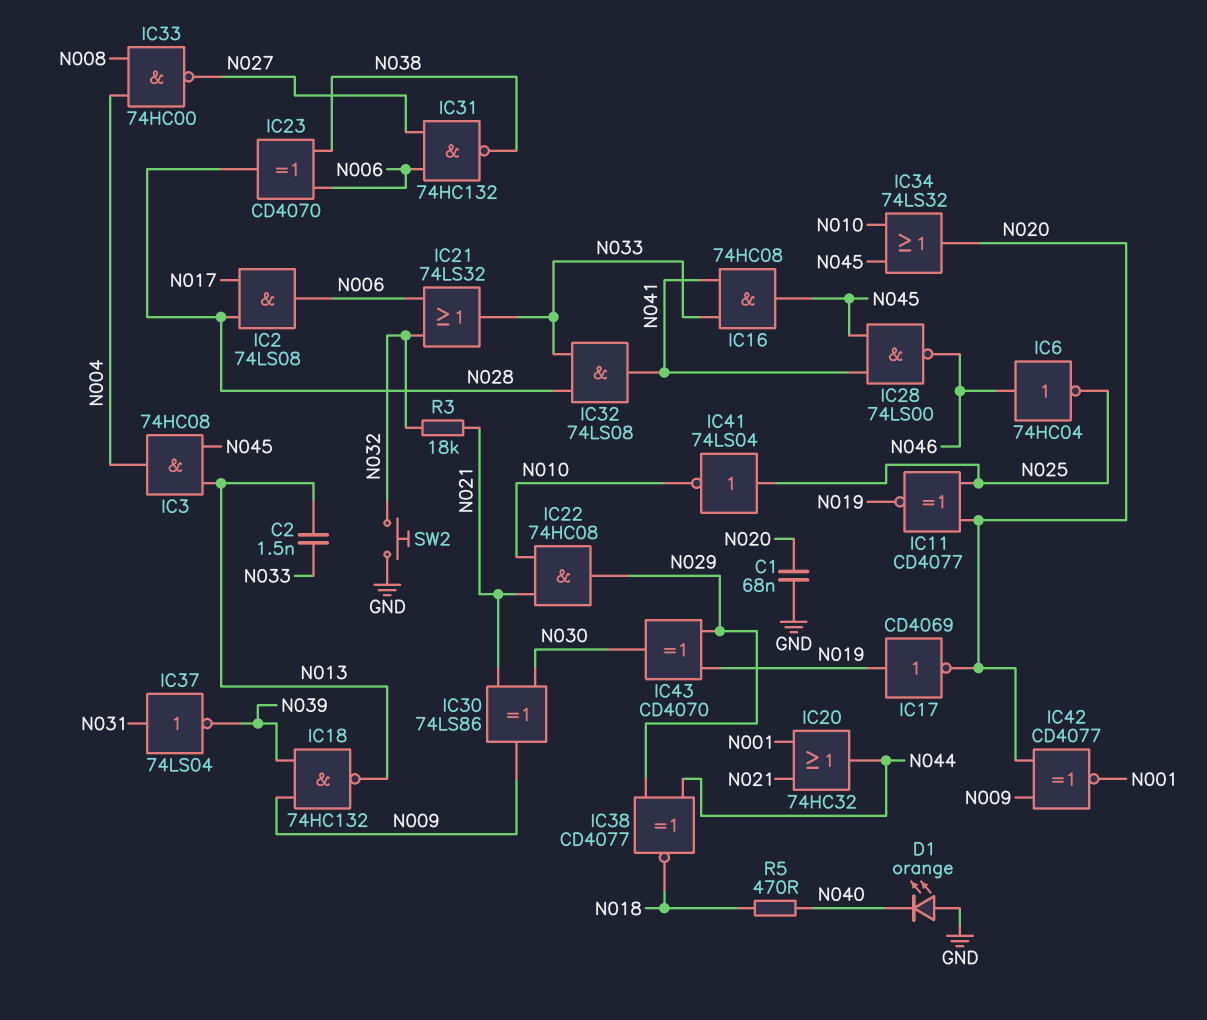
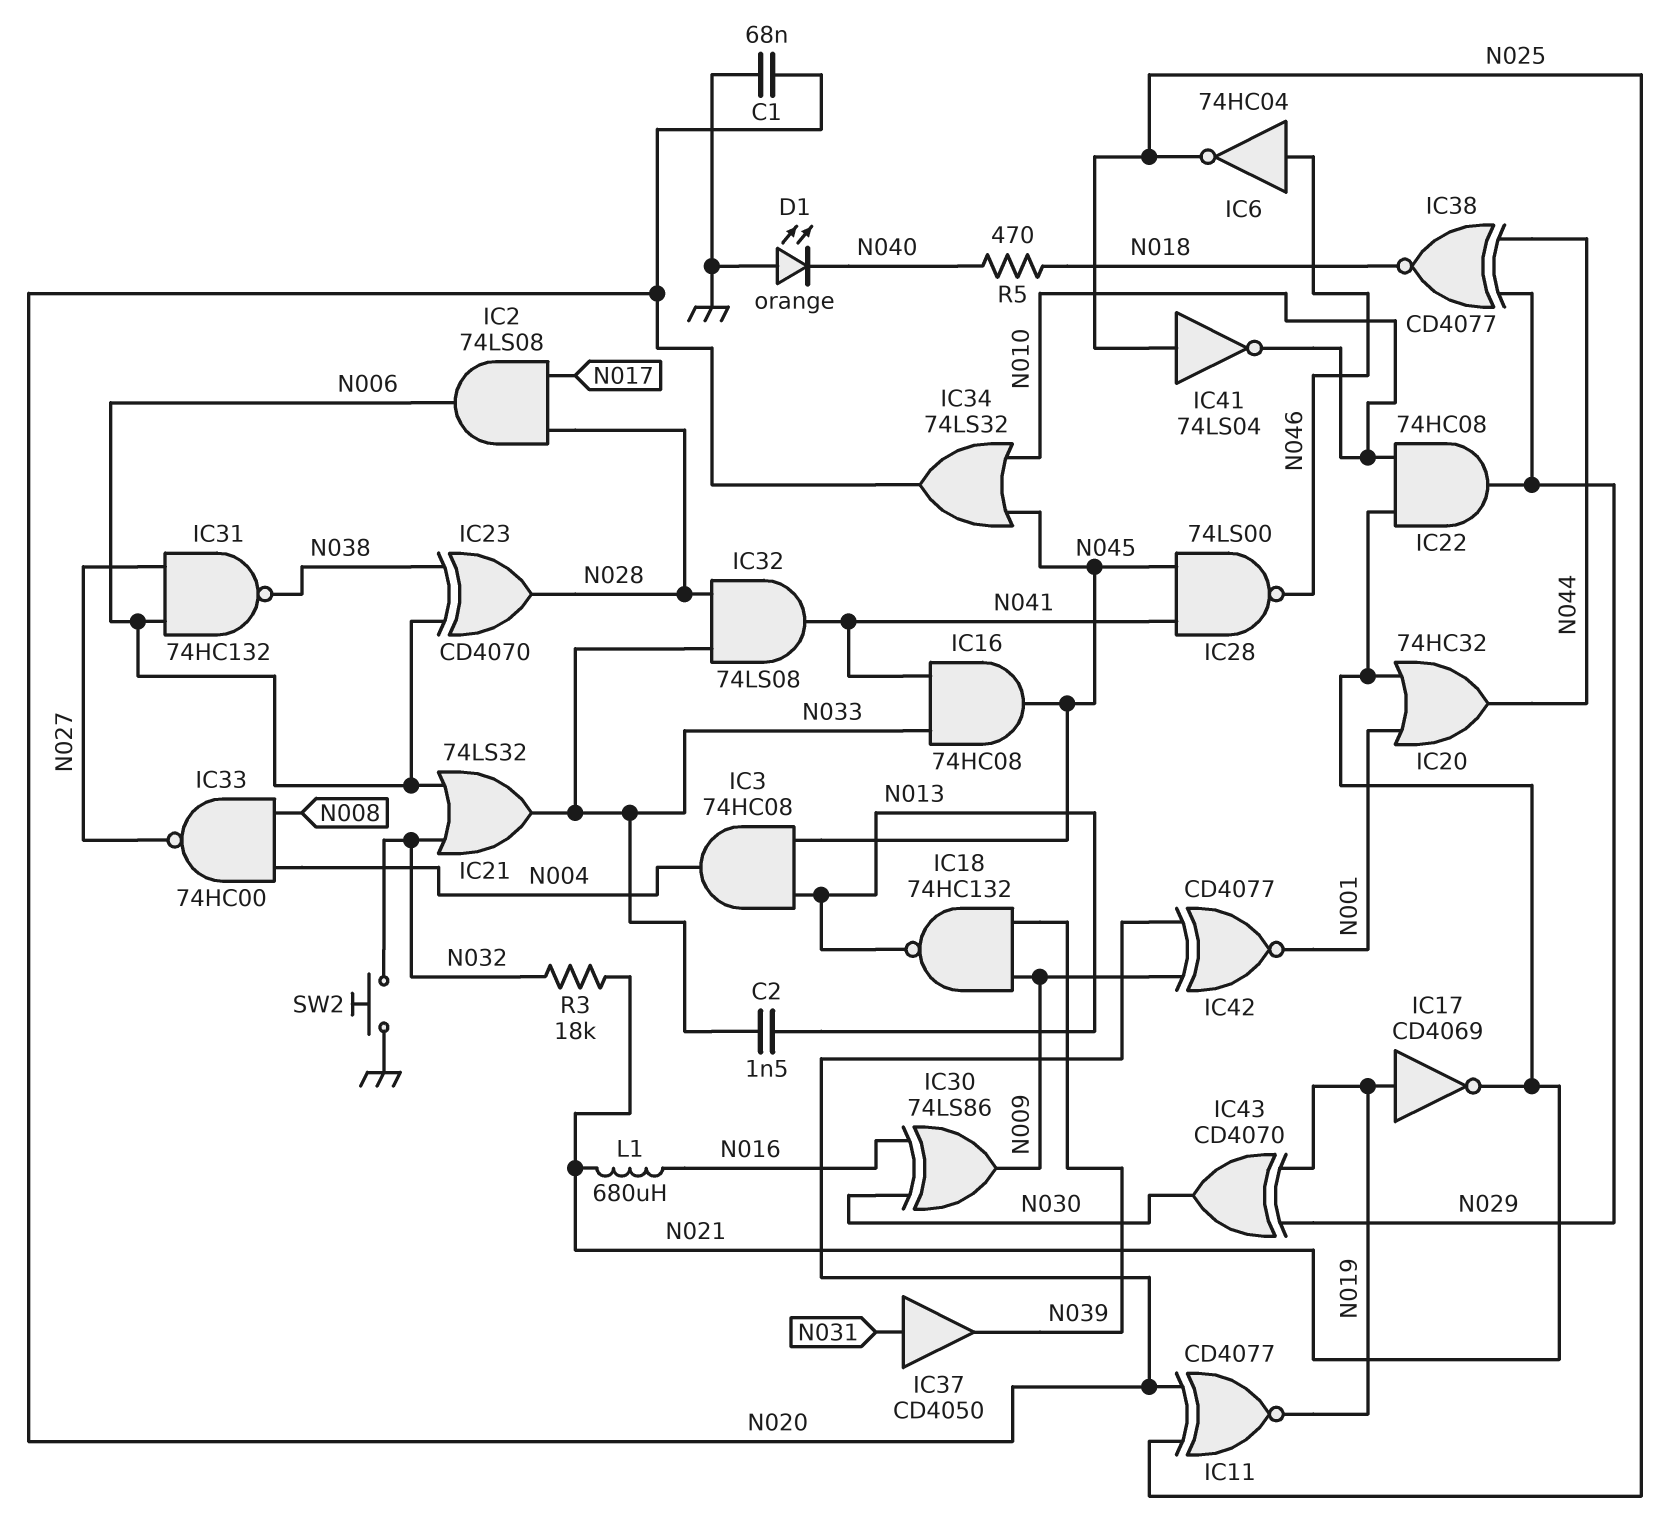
IC17: NOT CD4069 (in N019, out N020) -> NOT CD4069 (in N019, out N021)
IC30: XOR 74LS86 (in N021, in N030, out N009) -> XOR 74LS86 (in N016, in N030, out N009)
IC37: NOT 74LS04 (in N031, out N039) -> buffer CD4050 (in N031, out N039)
L1: none -> 680uH (N016, N021)

